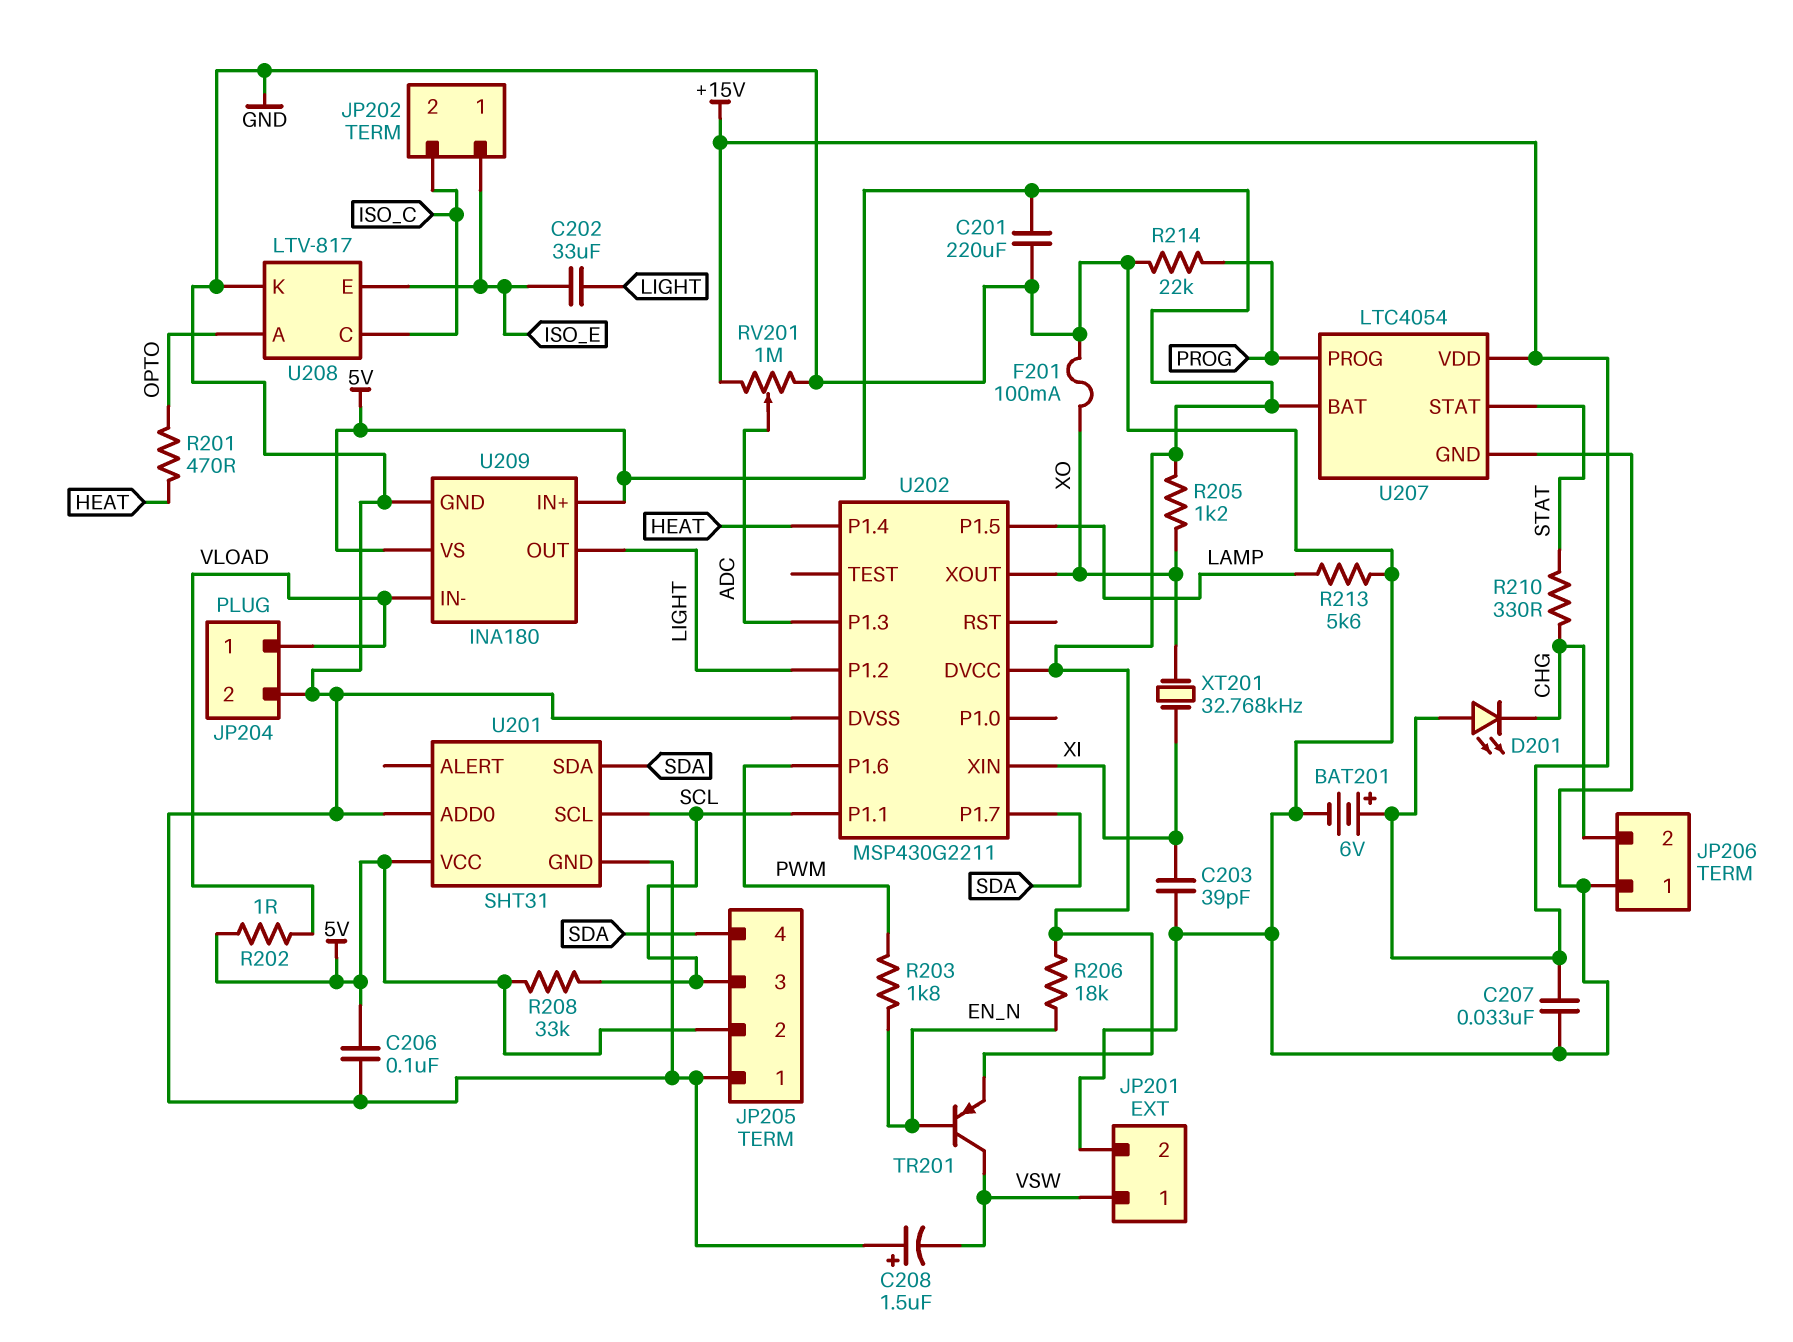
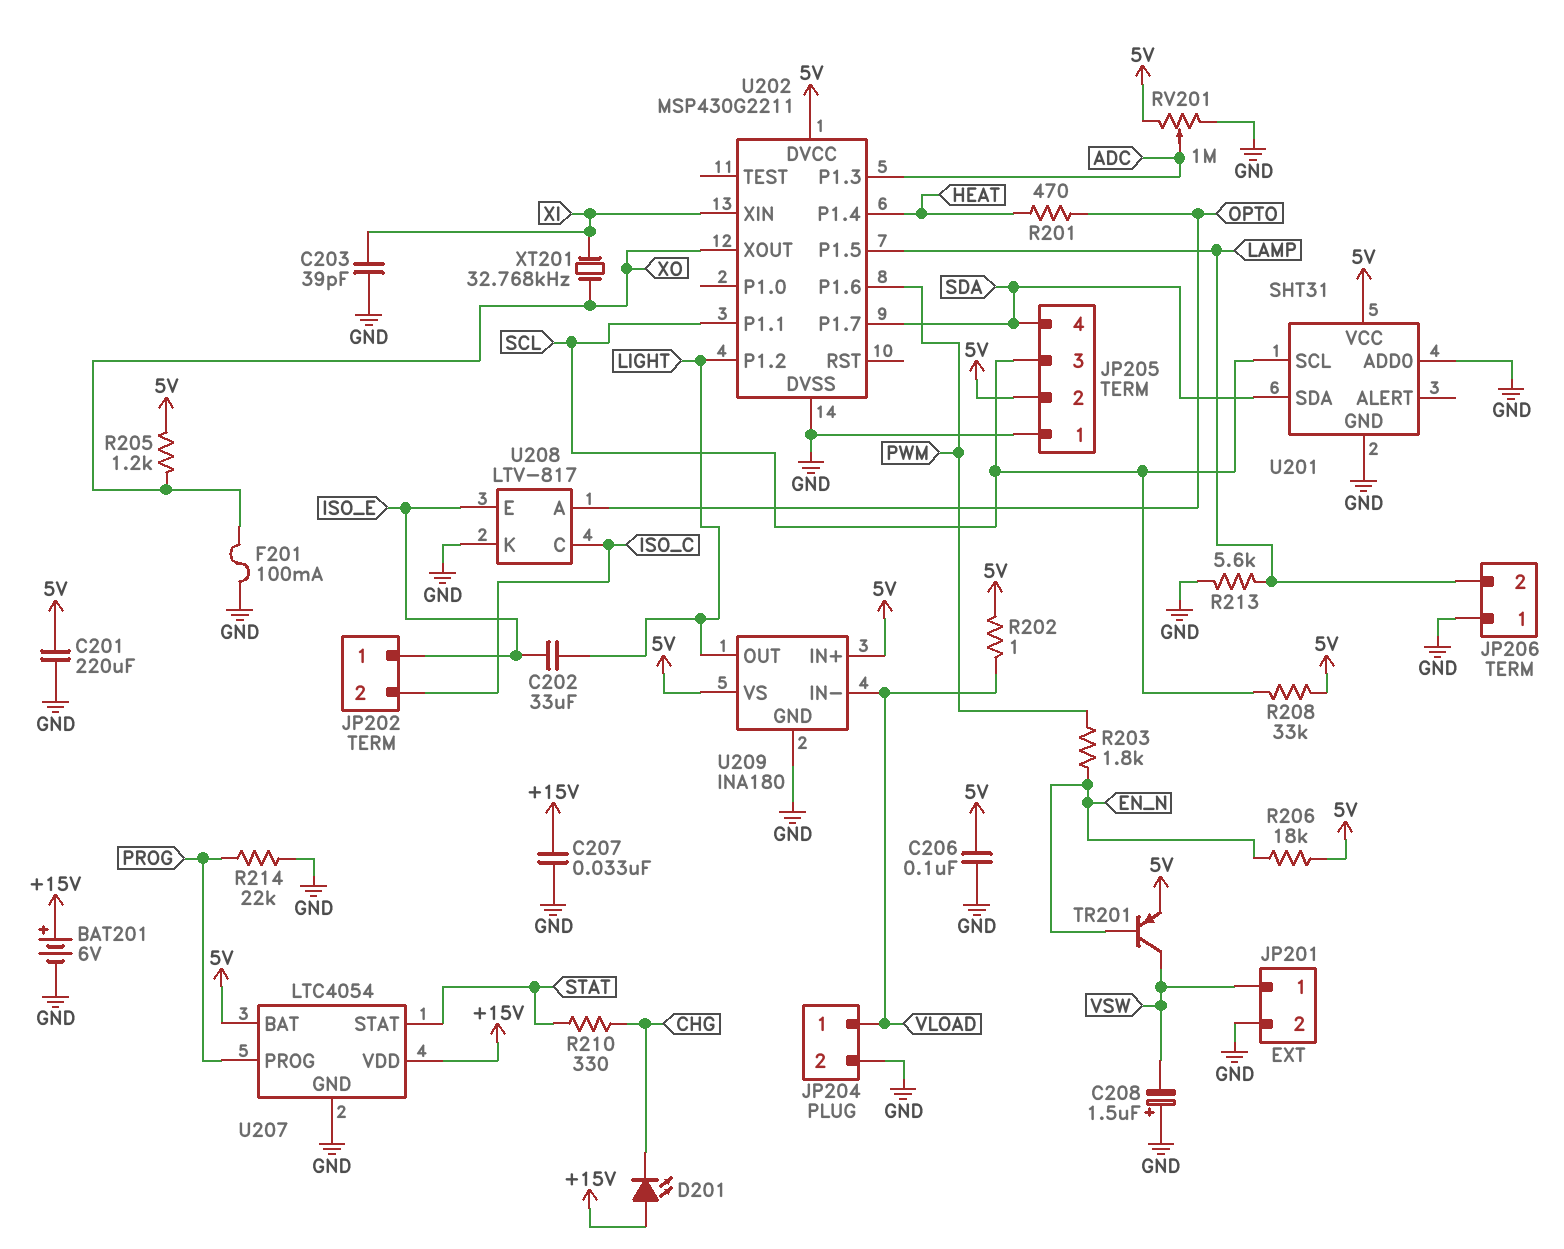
JP206 pin 2: CHG -> LAMP
RV201: 1M (+15V, GND, wiper ADC) -> 1M (5V, GND, wiper ADC)

